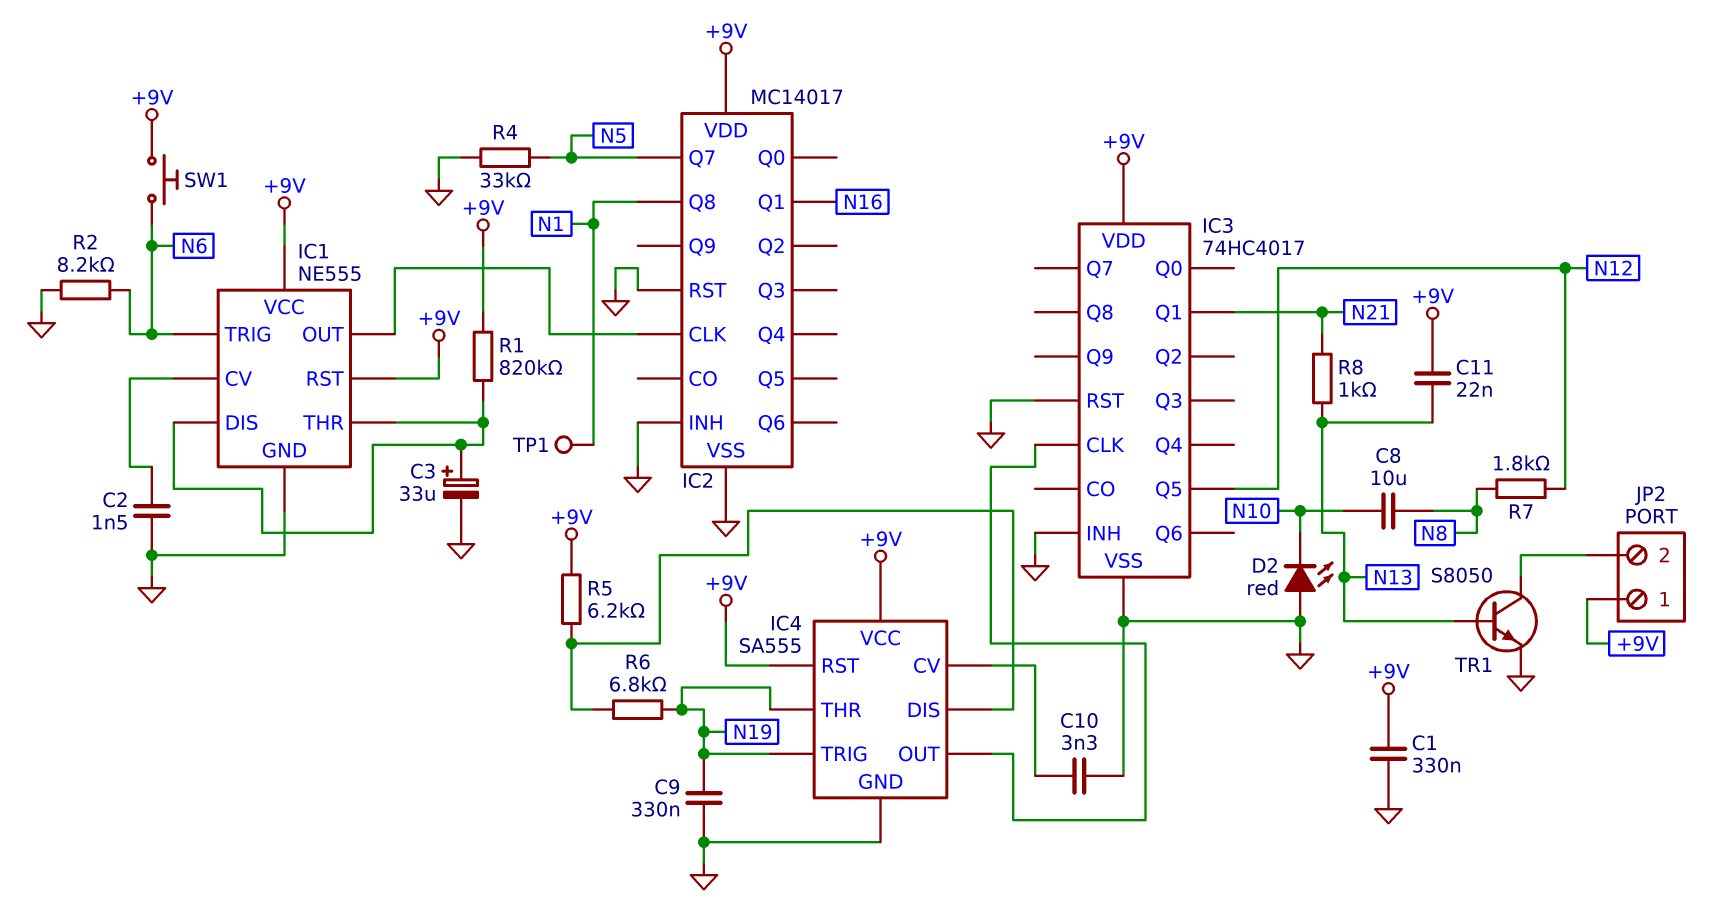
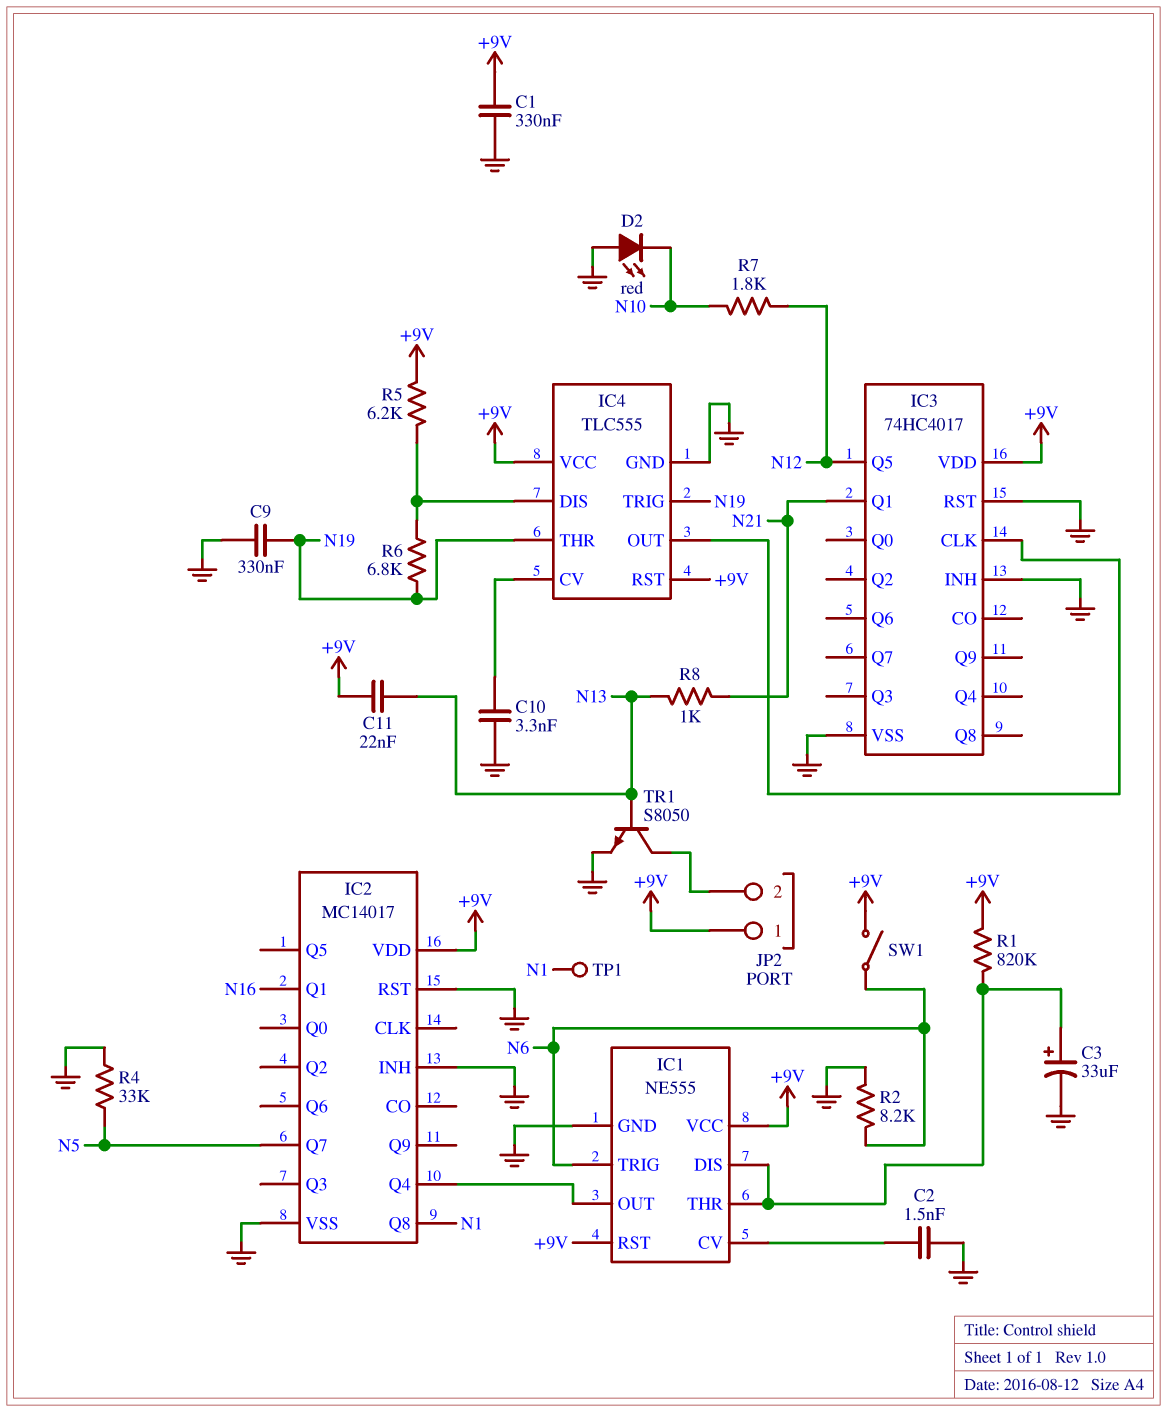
C8: 10uF (N8, N10) -> none
IC2 pin CLK: IC1/OUT -> none
IC2 pin Q4: none -> IC1/OUT
IC4: SA555 -> TLC555
R7: 1.8k (N8, N12) -> 1.8k (N10, N12)
SW1: button (+9V, N6) -> switch (+9V, N6)

